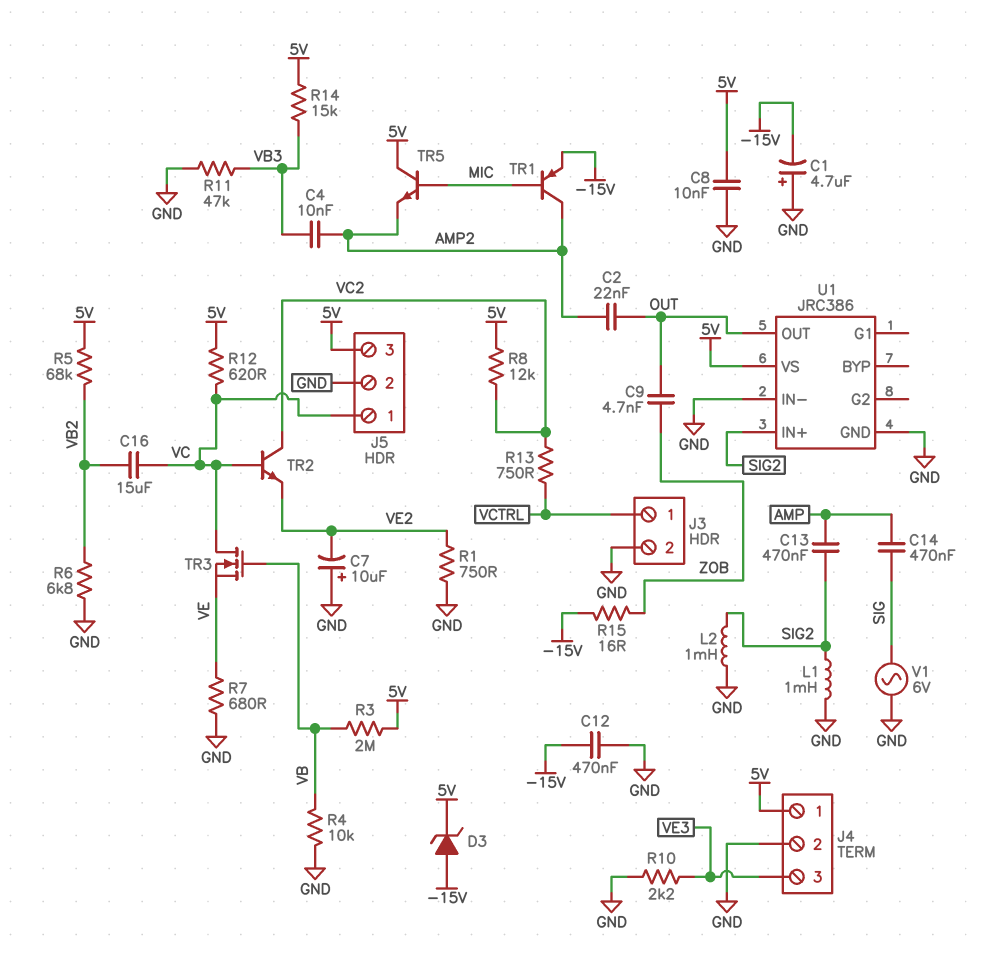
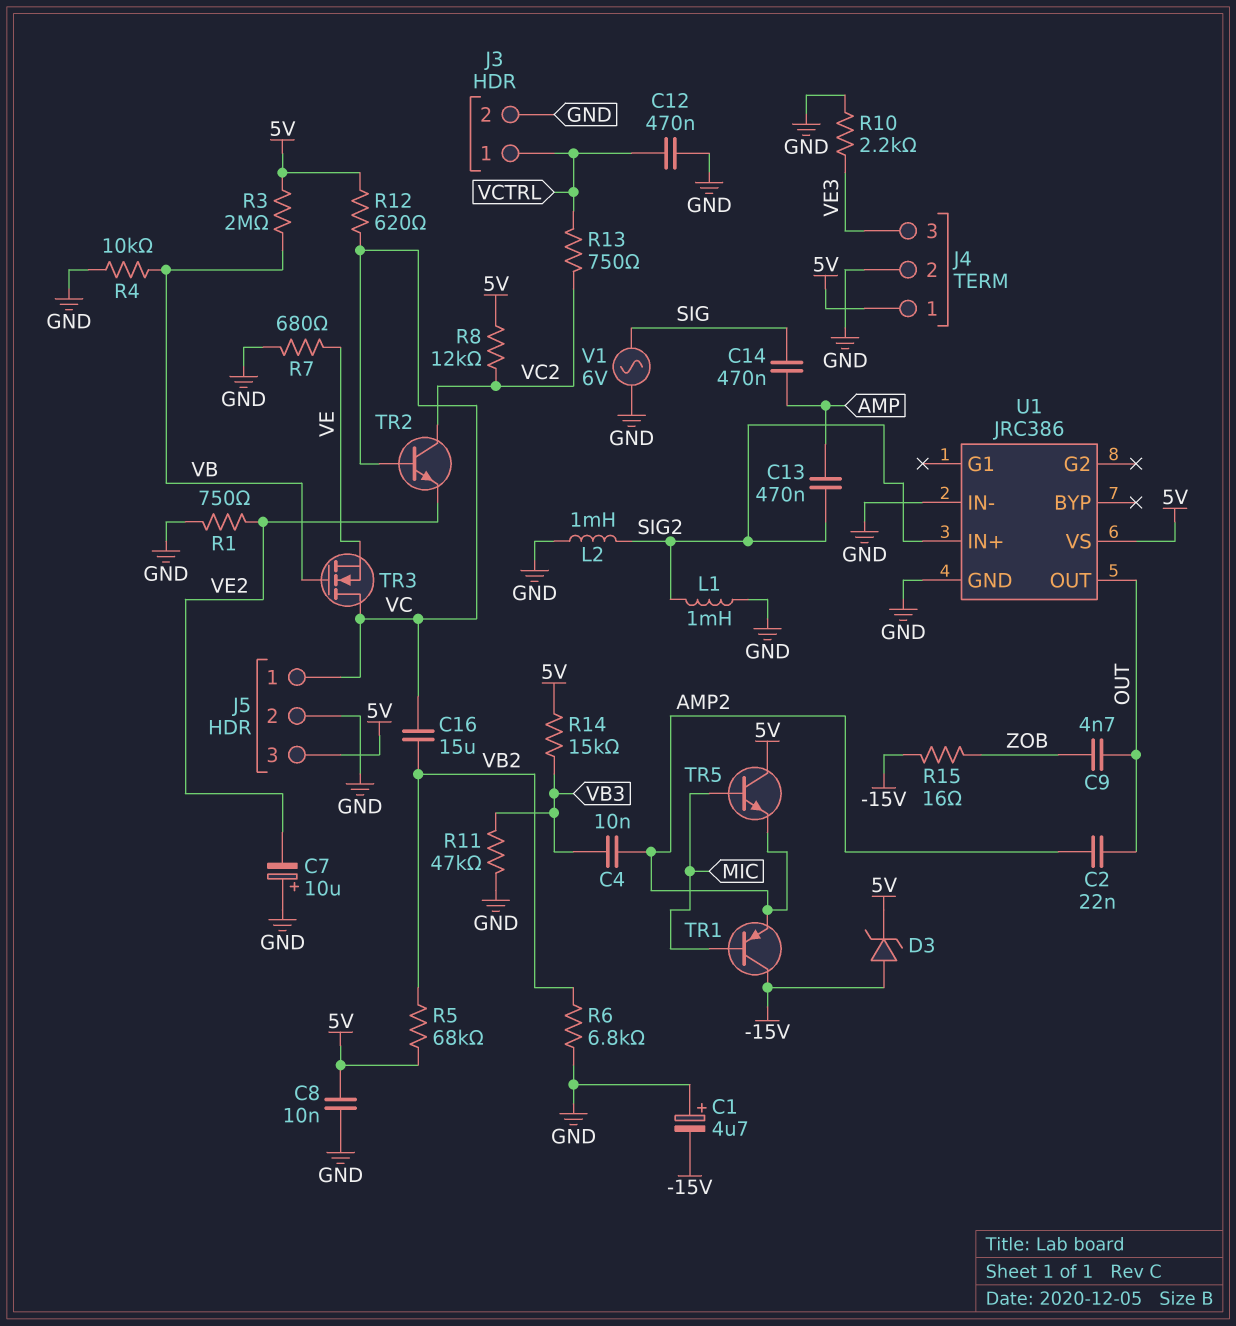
C12: 470nF (-15V, GND) -> 470nF (GND, VCTRL)
TR1: PNP (B MIC, C AMP2, E -15V) -> PNP (B MIC, C -15V, E AMP2)

